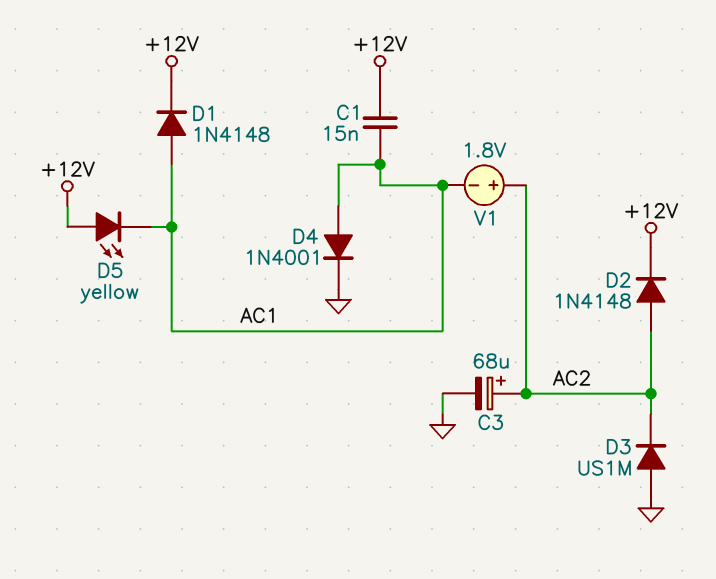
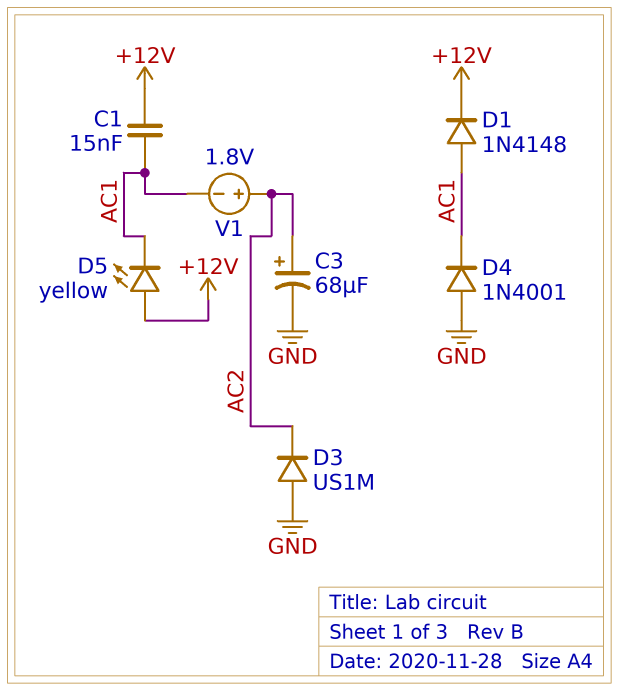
D2: diode 1N4148 (A AC2, K +12V) -> none
D4: diode 1N4001 (A AC1, K GND) -> diode 1N4001 (A GND, K AC1)

